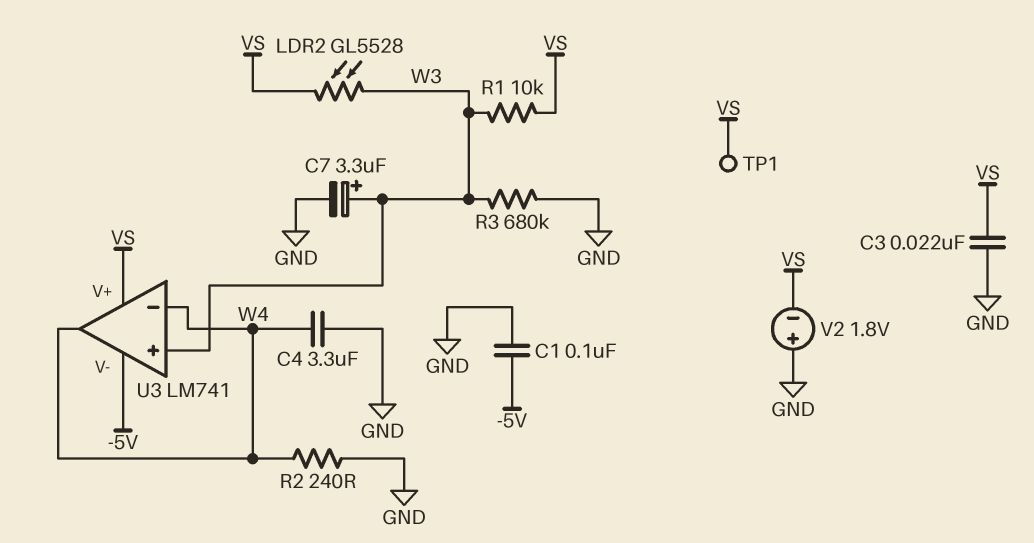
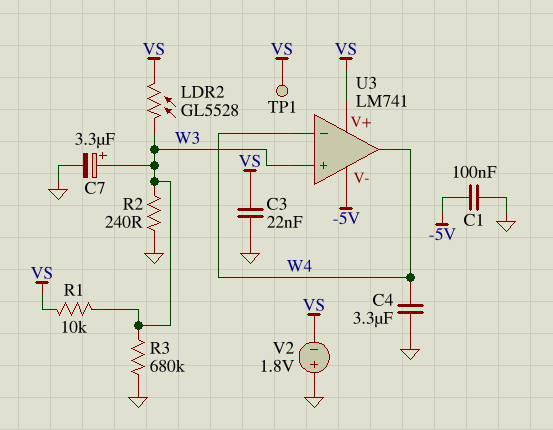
R2: 240 (GND, W4) -> 240 (GND, W3)

